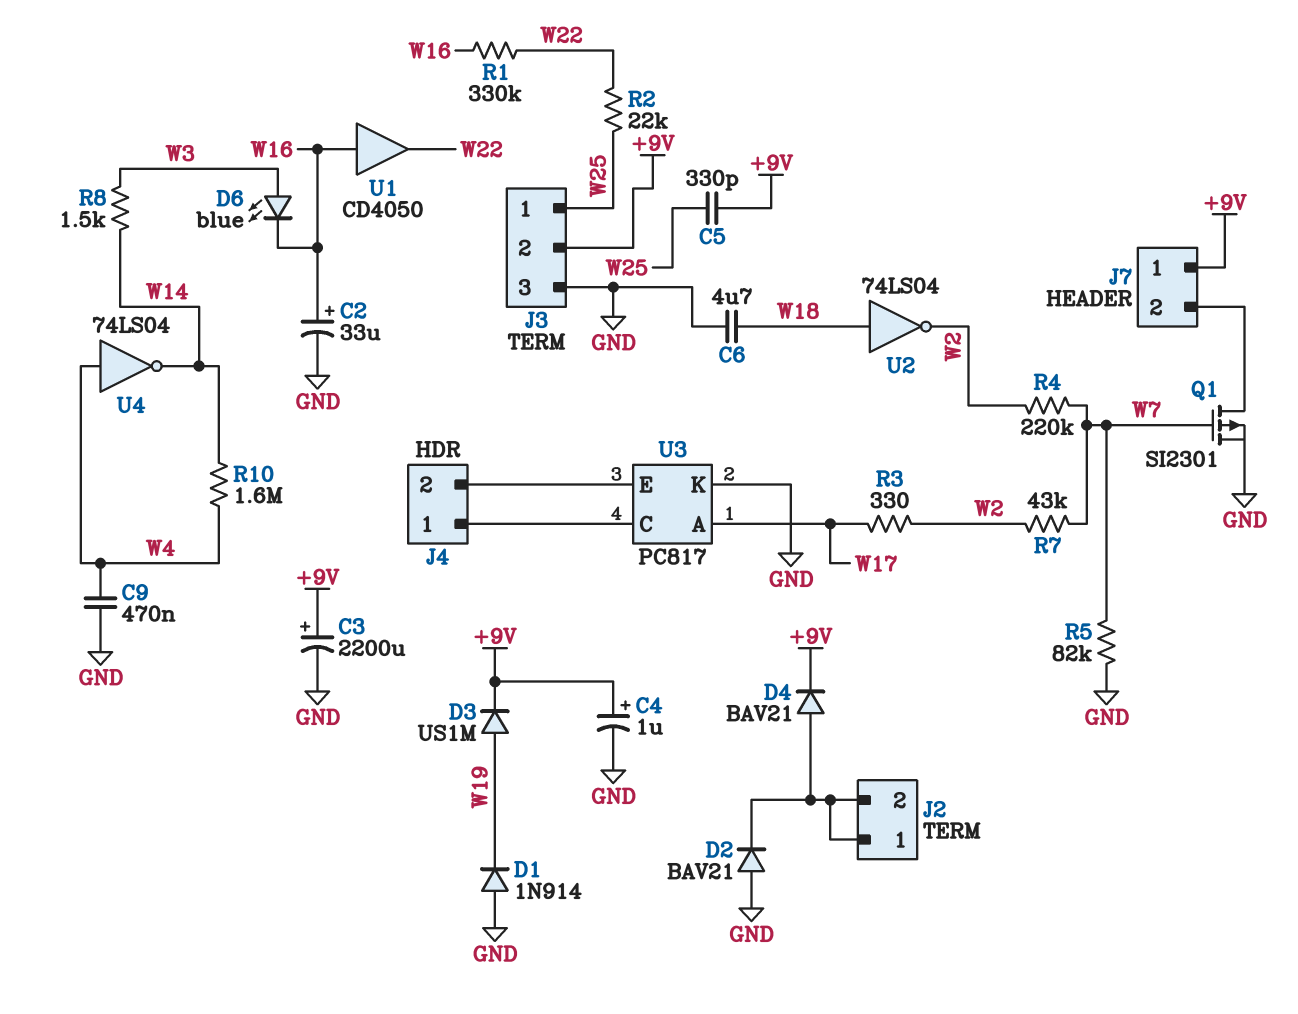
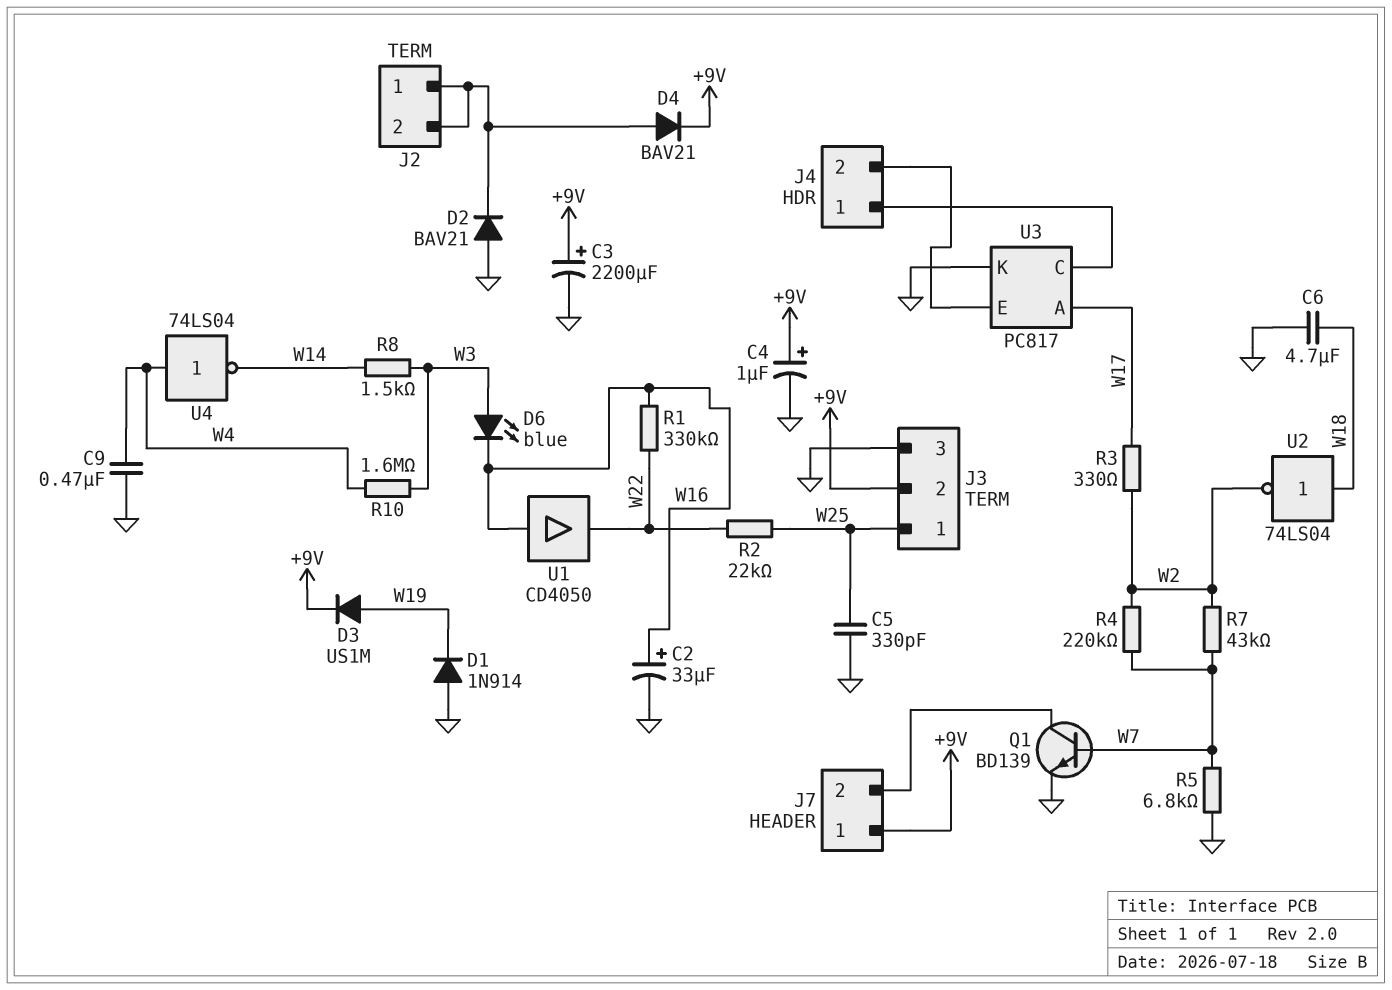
C5: 330pF (+9V, W25) -> 330pF (GND, W25)
Q1: PMOS SI2301 (G W7, D J7/2, S GND) -> NPN BD139 (B W7, C J7/2, E GND)
R5: 82k (GND, W7) -> 6.8k (GND, W7)
R10: 1.6M (W4, W14) -> 1.6M (W3, W4)

